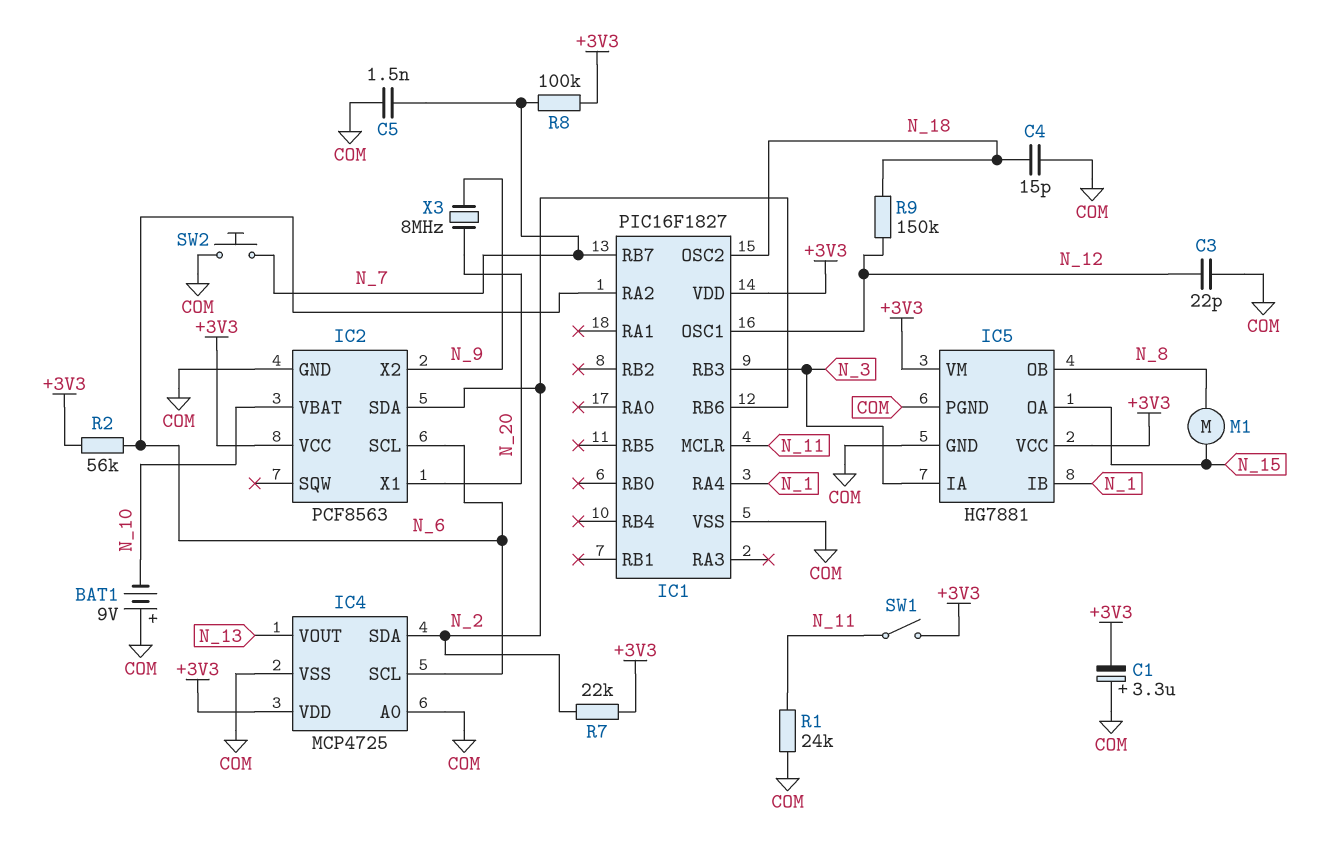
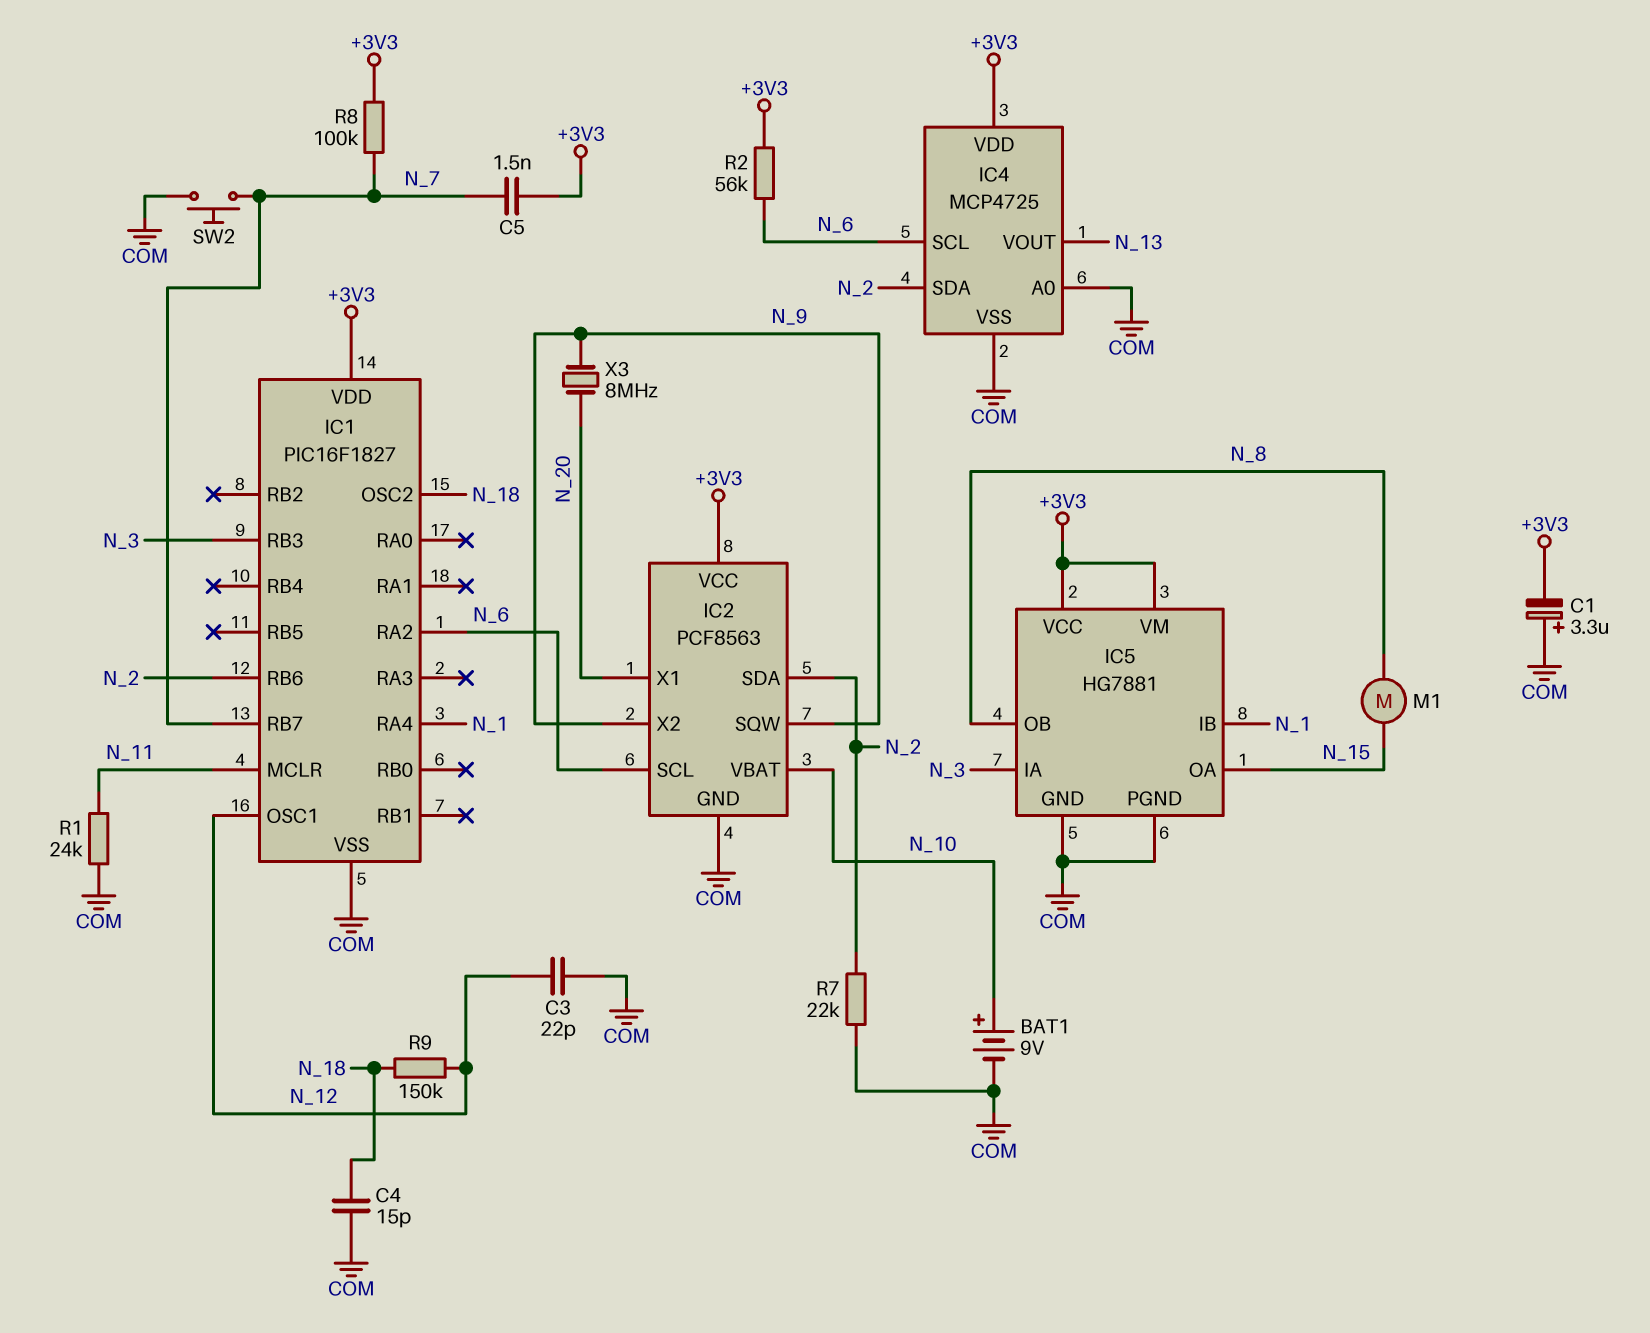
BAT1: 9V (plus COM, minus N_10) -> 9V (plus N_10, minus COM)
C5: 1.5nF (COM, N_7) -> 1.5nF (+3V3, N_7)
IC2 pin SQW: none -> N_9
R7: 22k (+3V3, N_2) -> 22k (COM, N_2)
SW1: switch (+3V3, N_11) -> none

